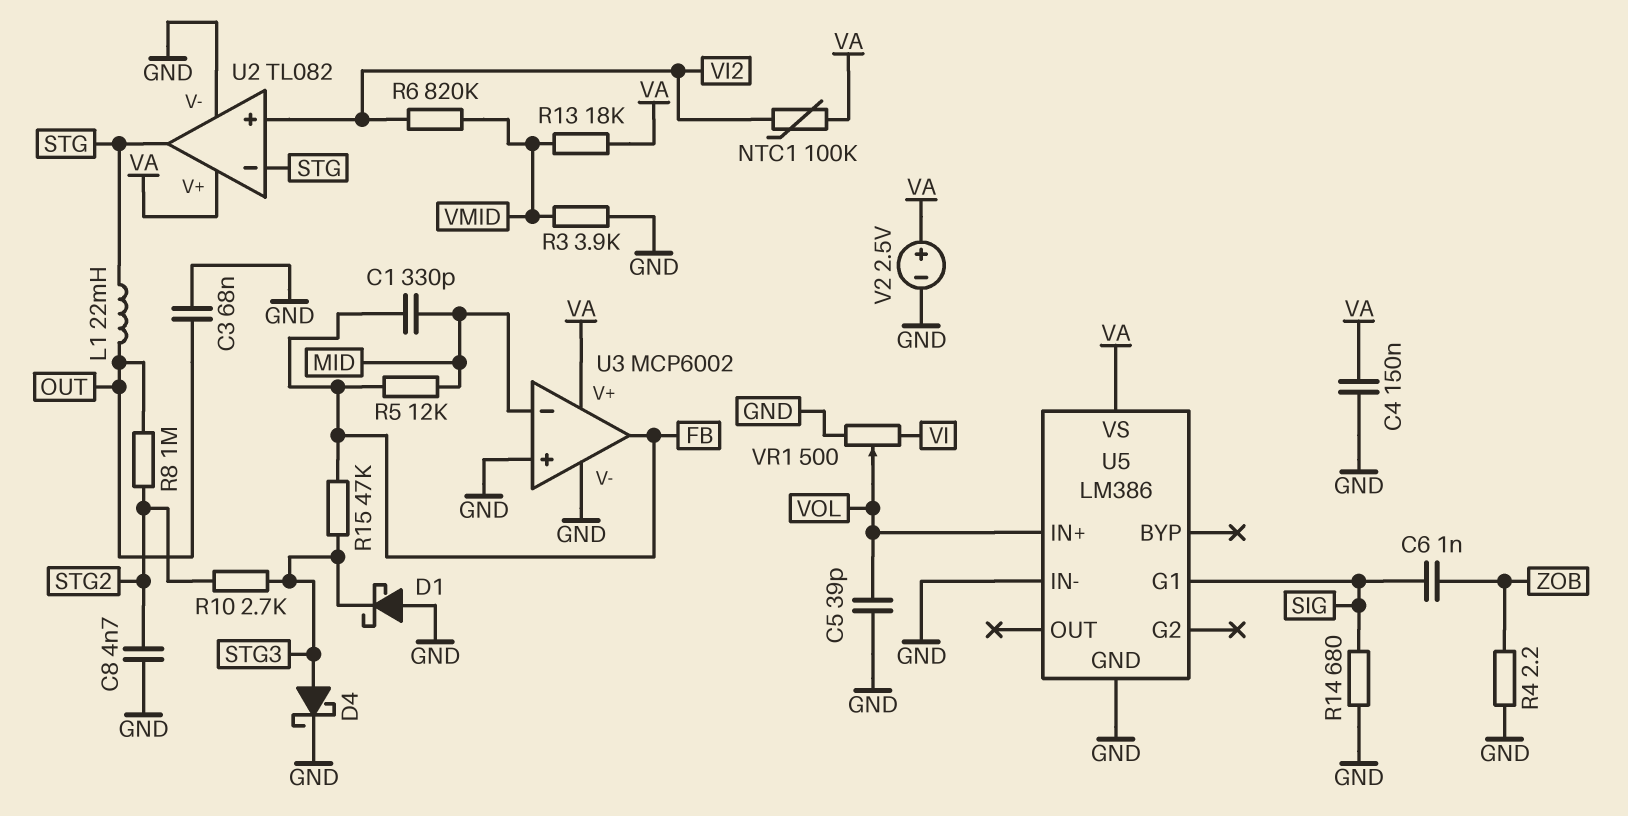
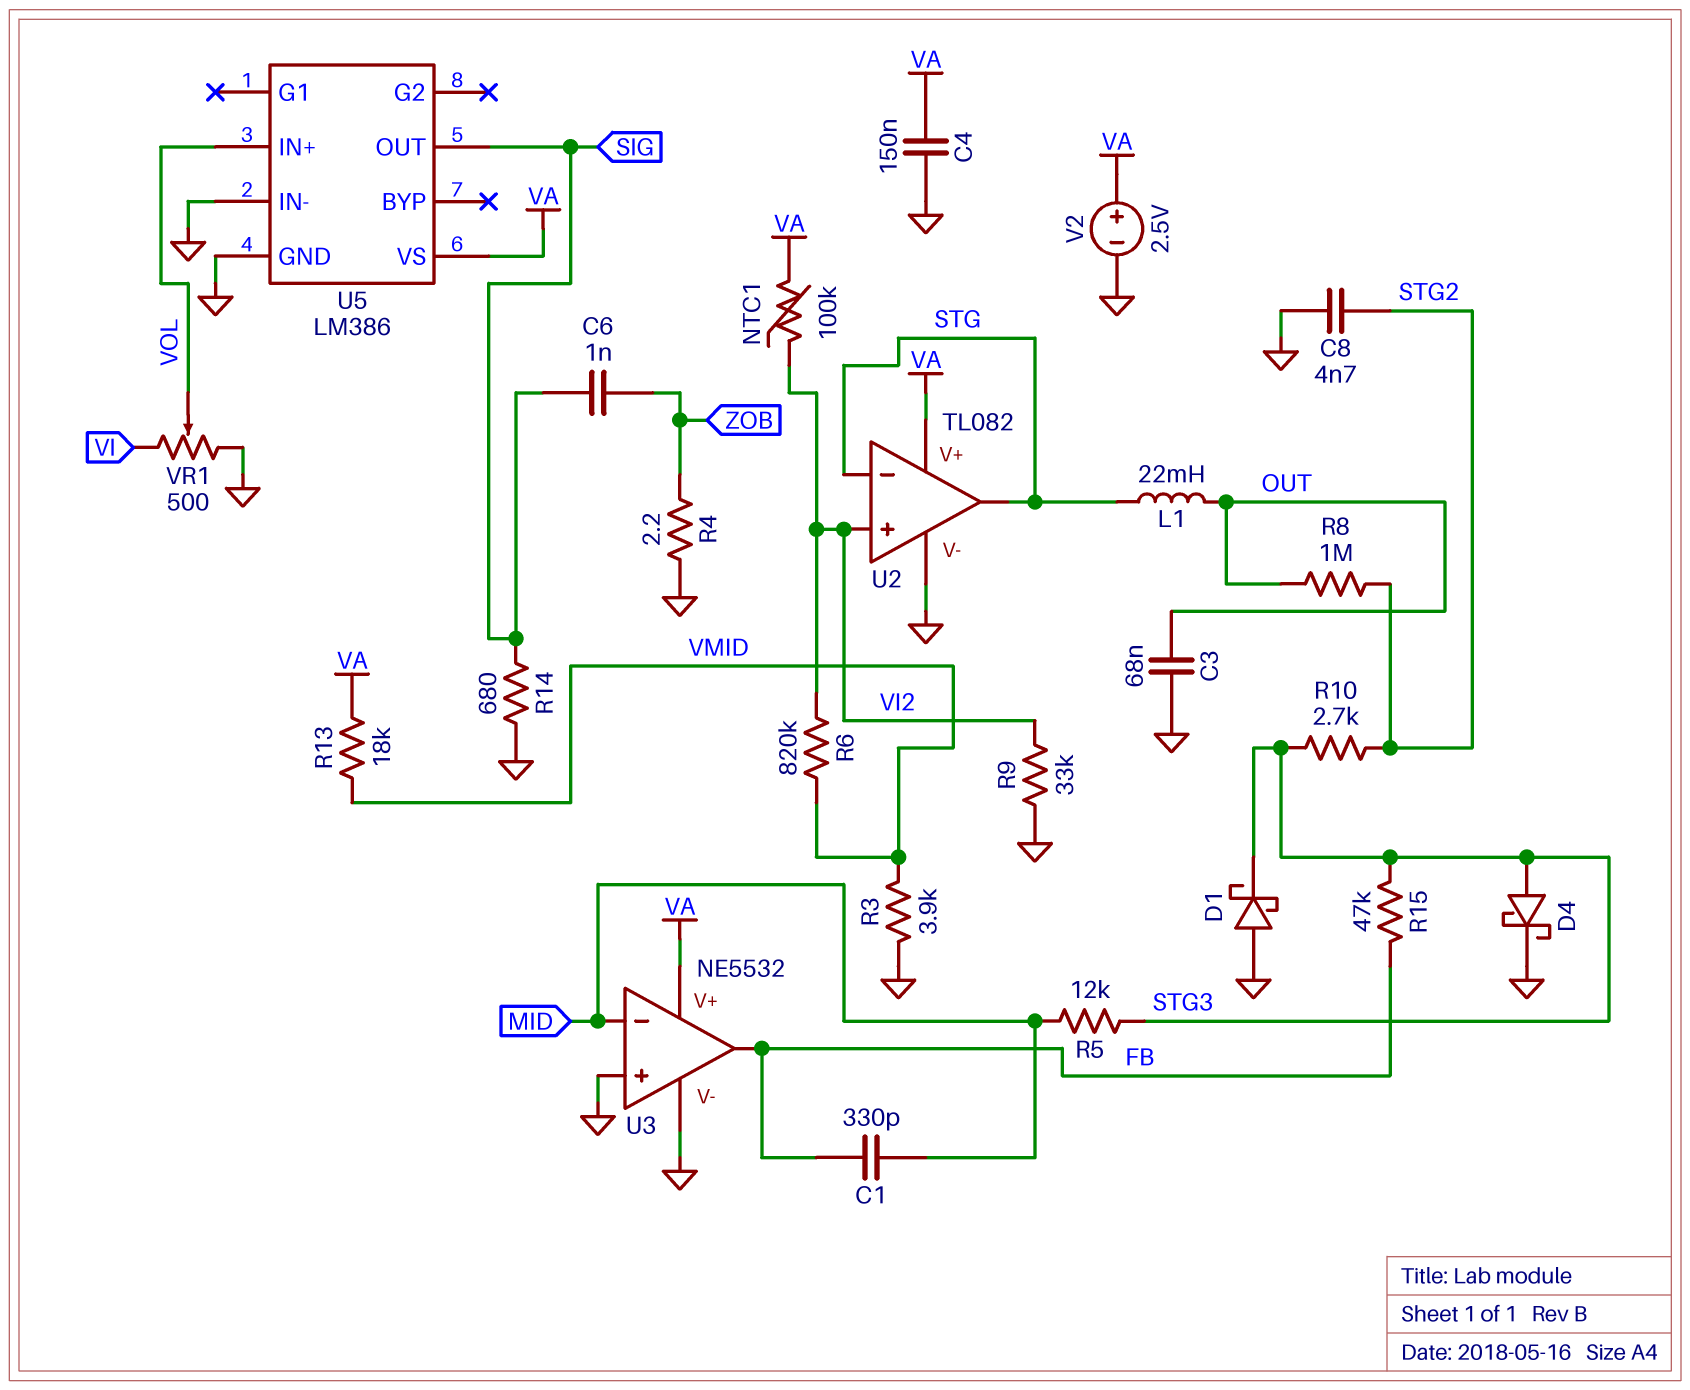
C5: 39pF (GND, VOL) -> none
R5: 12k (FB, MID) -> 12k (MID, STG3)
R9: none -> 33k (GND, VI2)
U3: MCP6002 -> NE5532
U5 pin G1: SIG -> none
U5 pin OUT: none -> SIG

